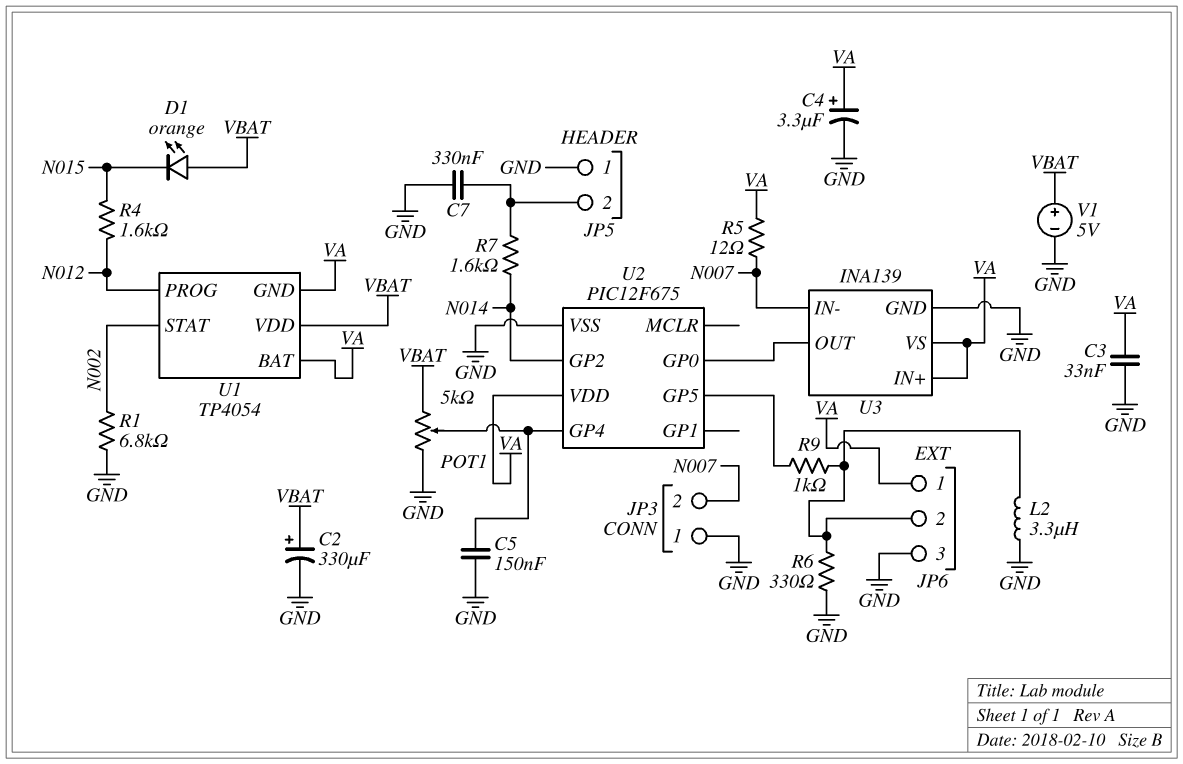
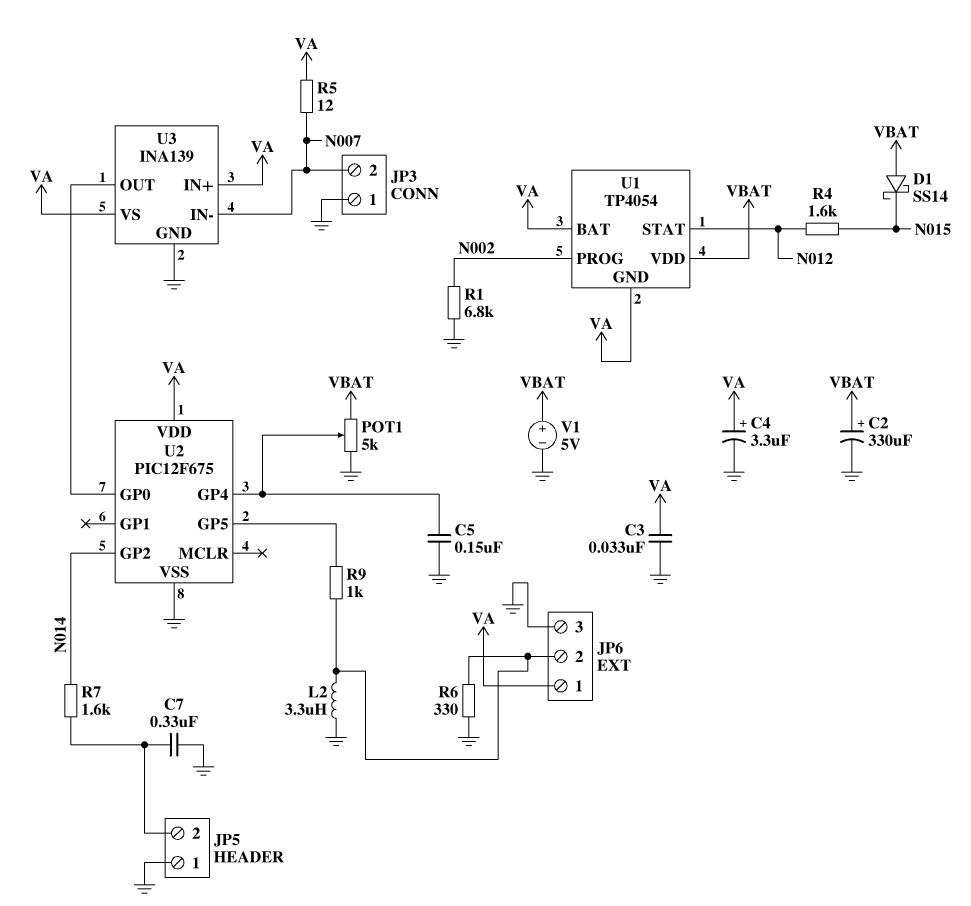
D1: LED orange (A VBAT, K N015) -> schottky SS14 (A VBAT, K N015)
U1 pin PROG: N012 -> N002
U1 pin STAT: N002 -> N012

